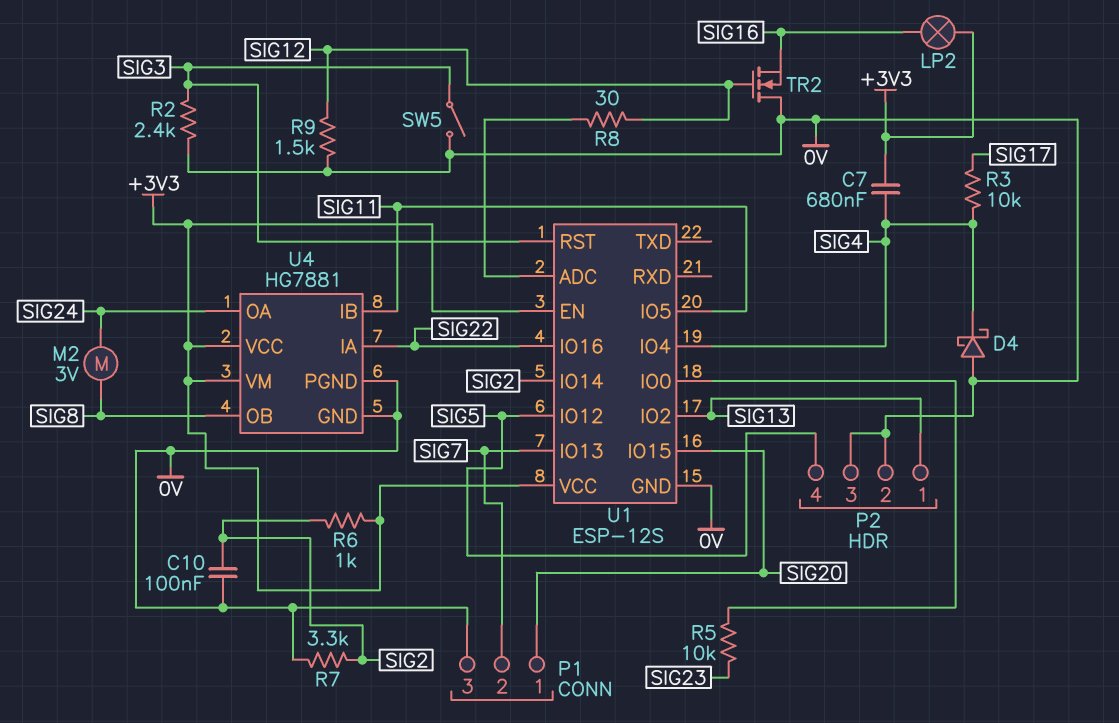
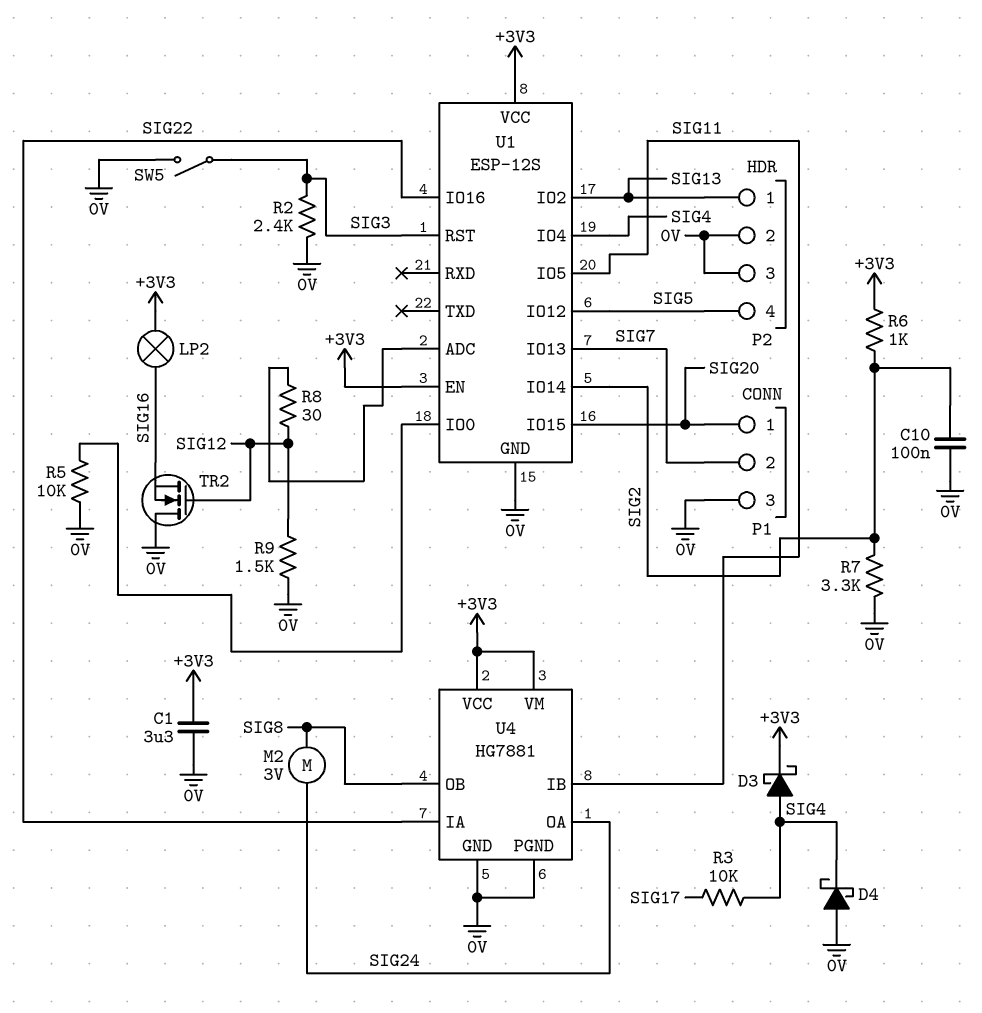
C1: none -> 3.3uF (+3V3, 0V)
C7: 680nF (+3V3, SIG4) -> none
D3: none -> schottky (A SIG4, K +3V3)
R5: 10k (SIG23, U1/IO0) -> 10k (0V, U1/IO0)

